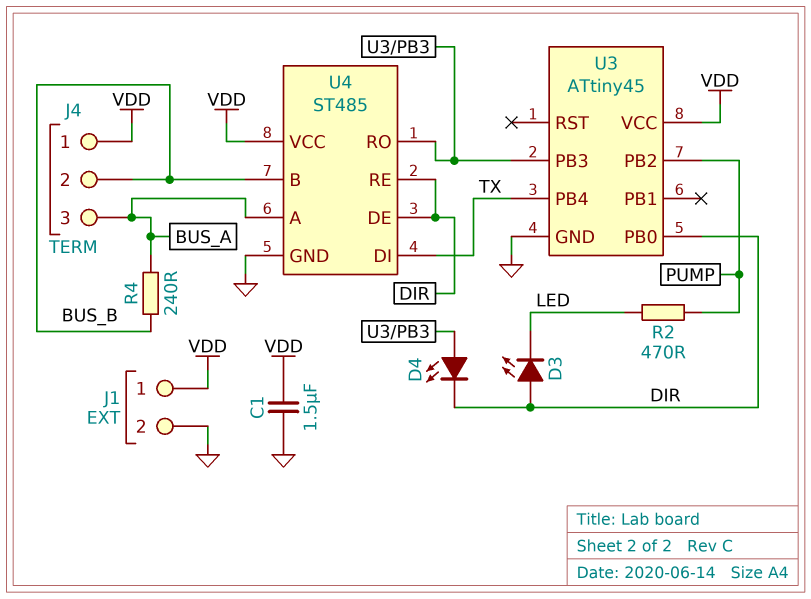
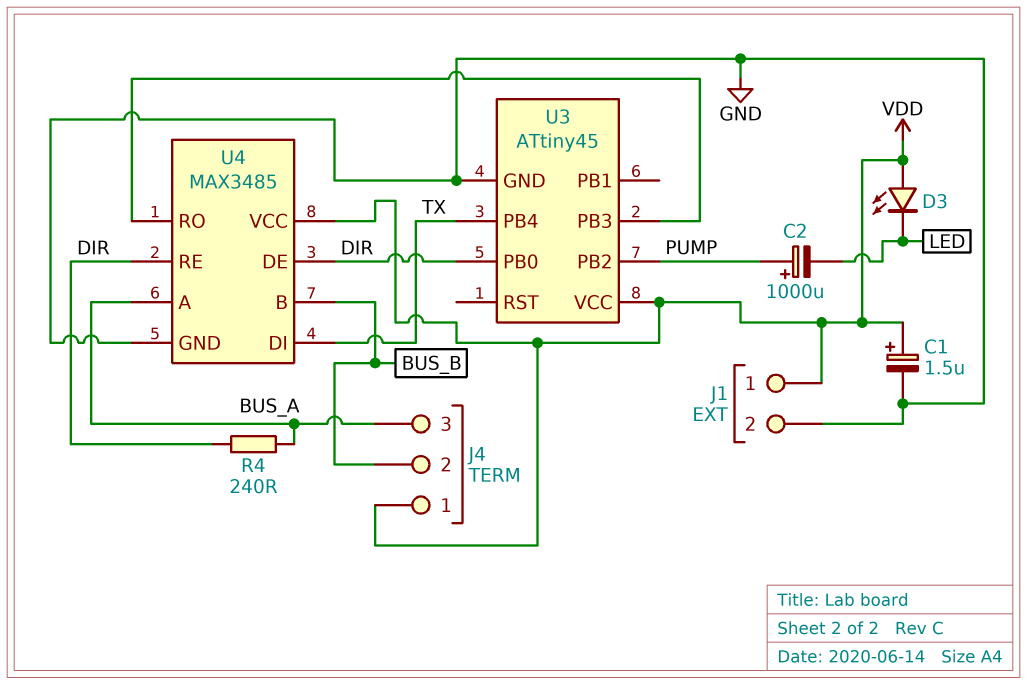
C1: 1.5uF (GND, VDD) -> 1.5uF (plus VDD, minus GND)
C2: none -> 1000uF (plus PUMP, minus LED)
D3: LED (A DIR, K LED) -> LED (A VDD, K LED)
D4: LED (A U3/PB3, K DIR) -> none
R2: 470 (LED, PUMP) -> none
R4: 240 (BUS_A, BUS_B) -> 240 (BUS_A, DIR)
U4: ST485 -> MAX3485

